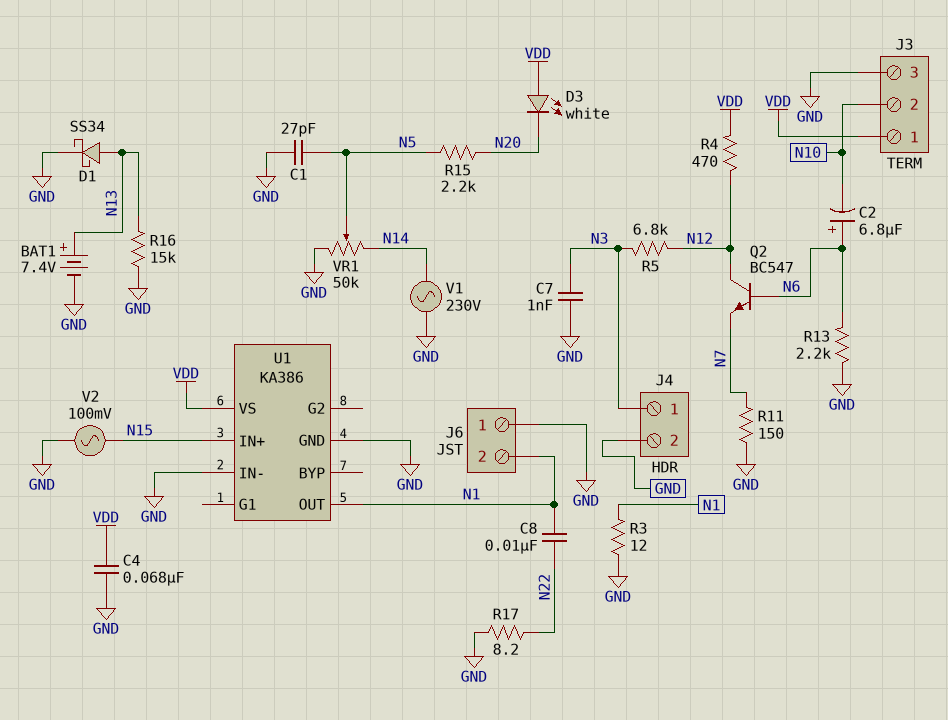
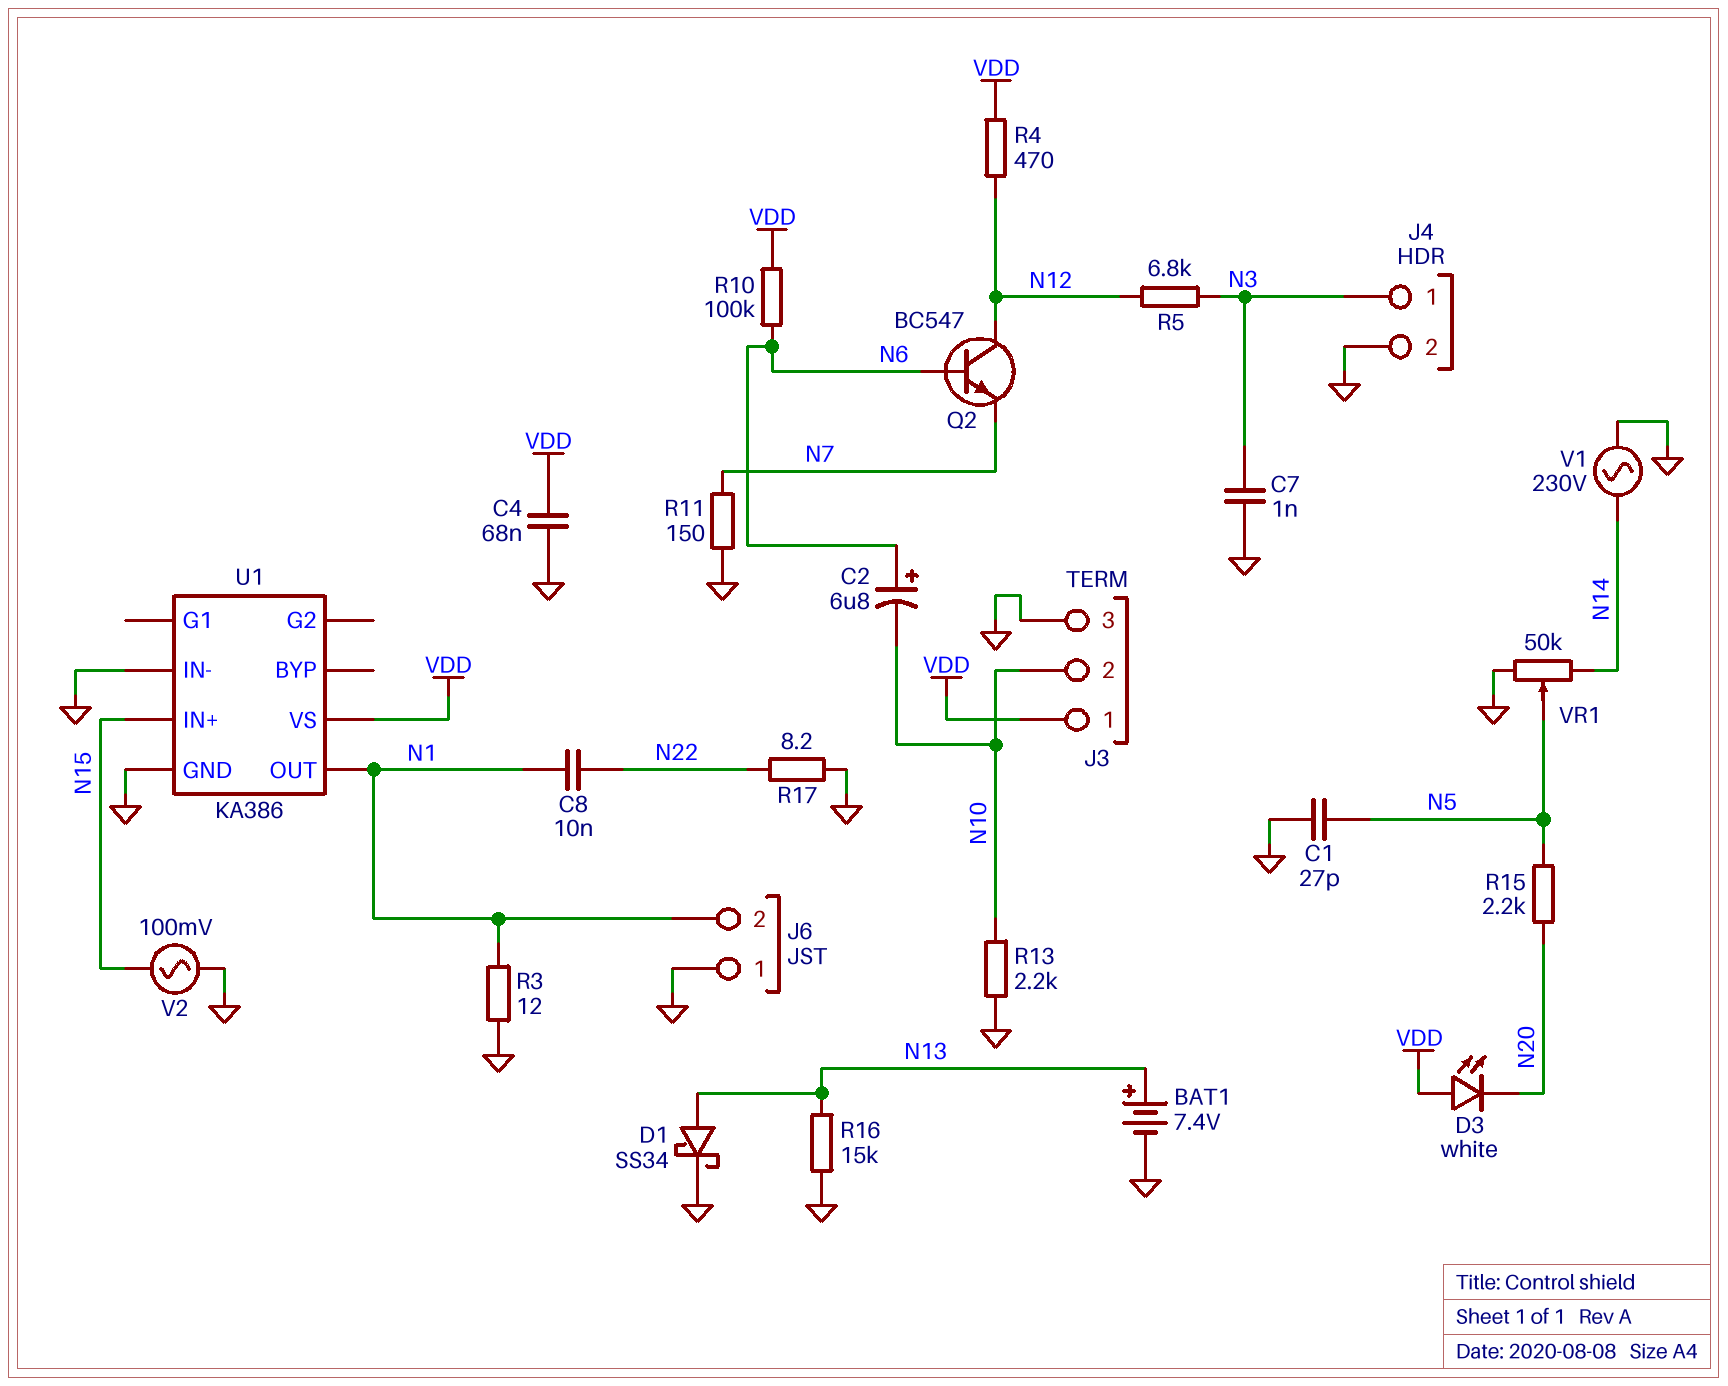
R10: none -> 100k (N6, VDD)
R13: 2.2k (GND, N6) -> 2.2k (GND, N10)

